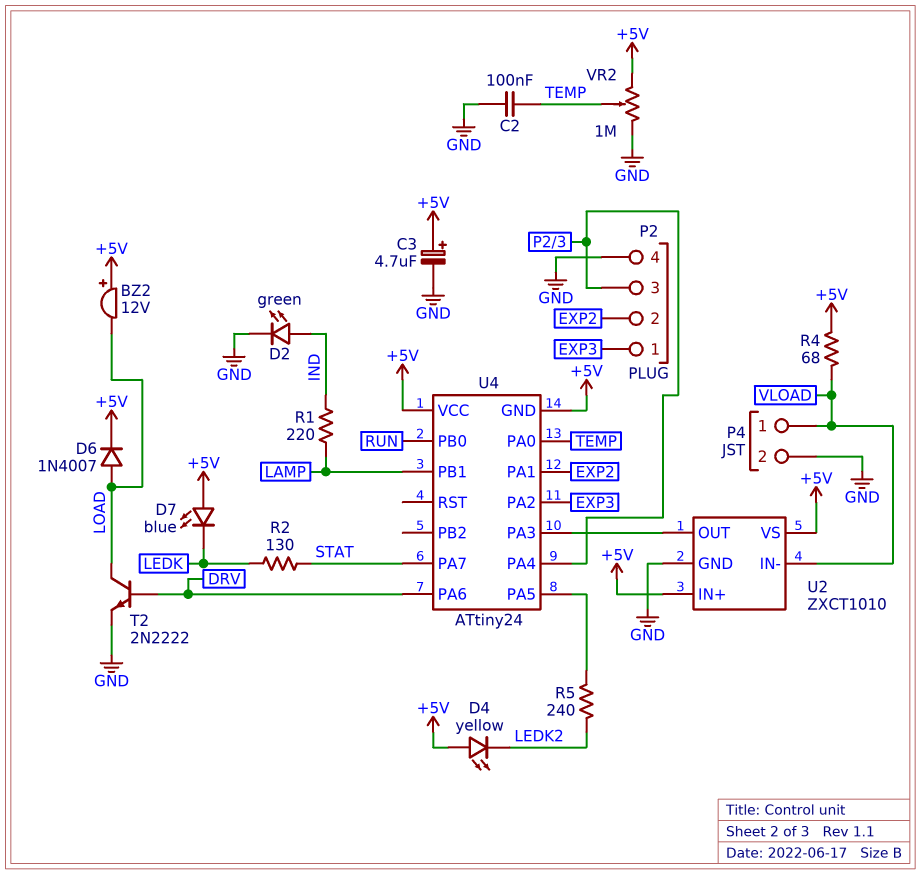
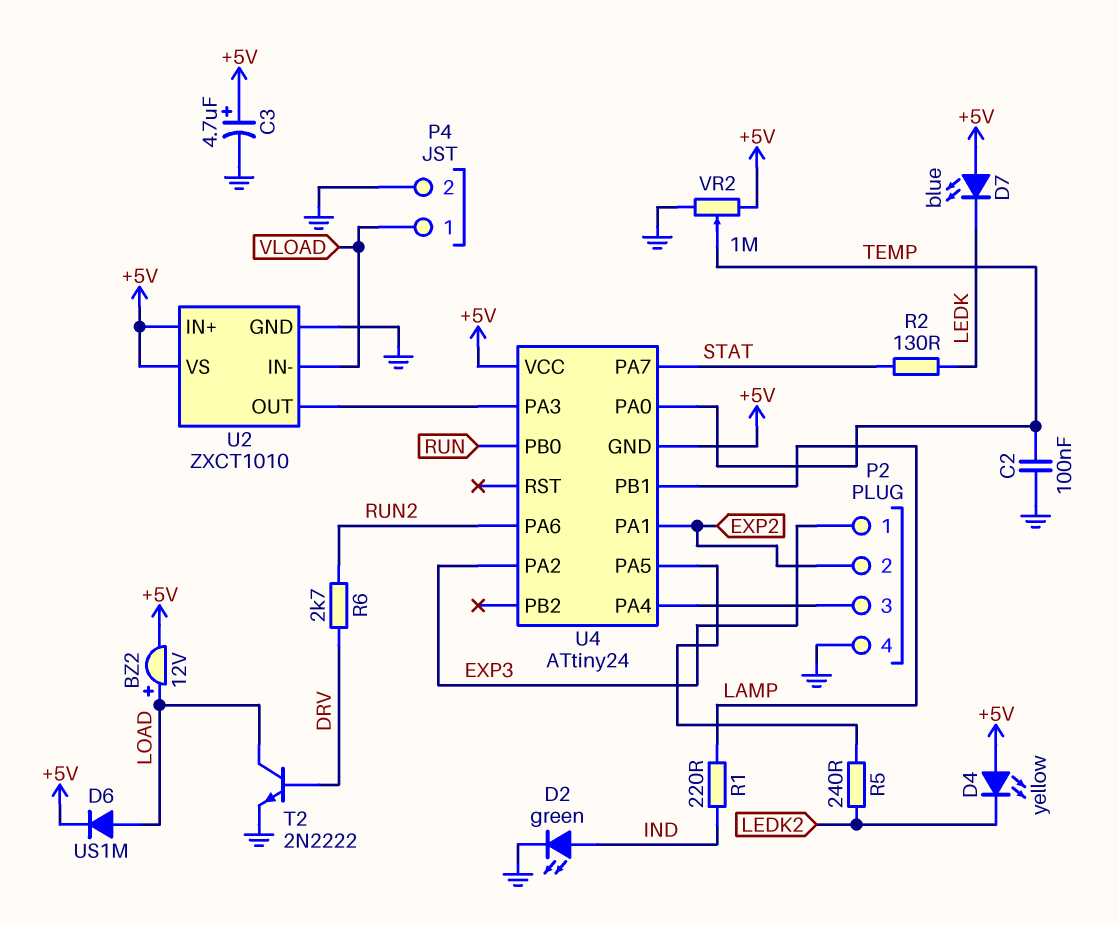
BZ2: buzzer 12V (plus +5V, minus LOAD) -> buzzer 12V (plus LOAD, minus +5V)
D6: diode 1N4007 (A LOAD, K +5V) -> diode US1M (A LOAD, K +5V)
R4: 68 (+5V, VLOAD) -> none
R6: none -> 2.7k (DRV, RUN2)
U4 pin PA6: DRV -> RUN2

